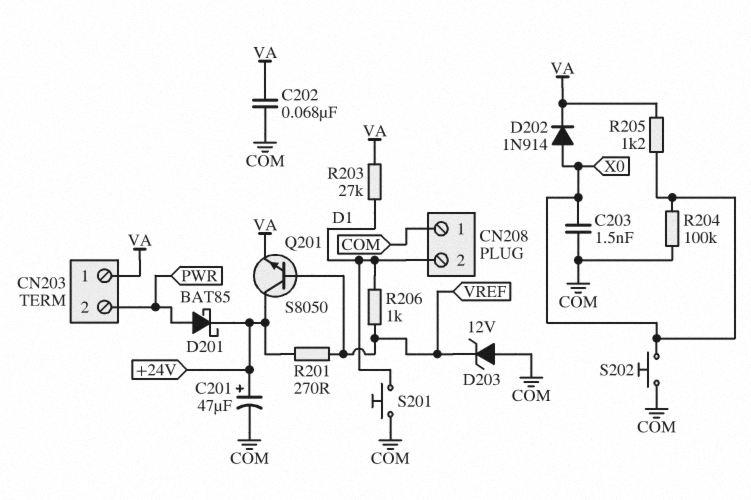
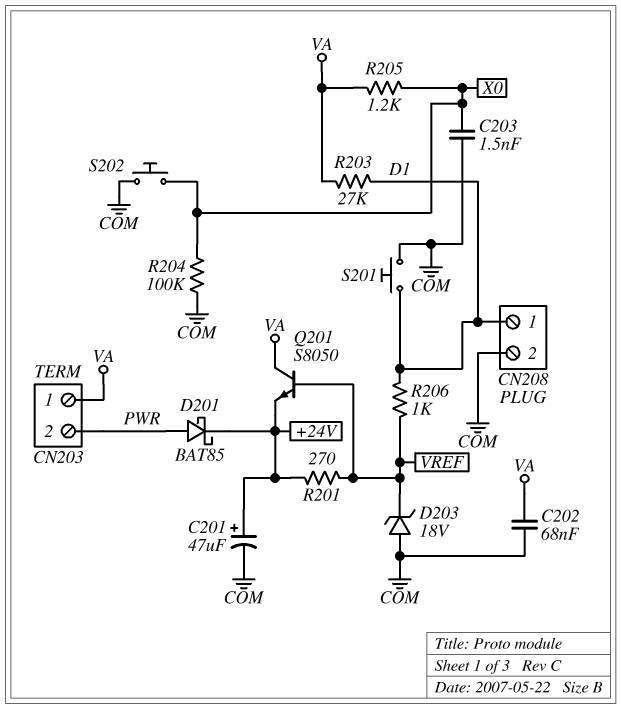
CN208 pin 1: COM -> D1
CN208 pin 2: D1 -> COM
D202: diode 1N914 (A X0, K VA) -> none
D203: zener 12V (A COM, K VREF) -> zener 18V (A COM, K VREF)
Q201: NPN S8050 (B VREF, C +24V, E VA) -> NPN S8050 (B VREF, C VA, E +24V)

